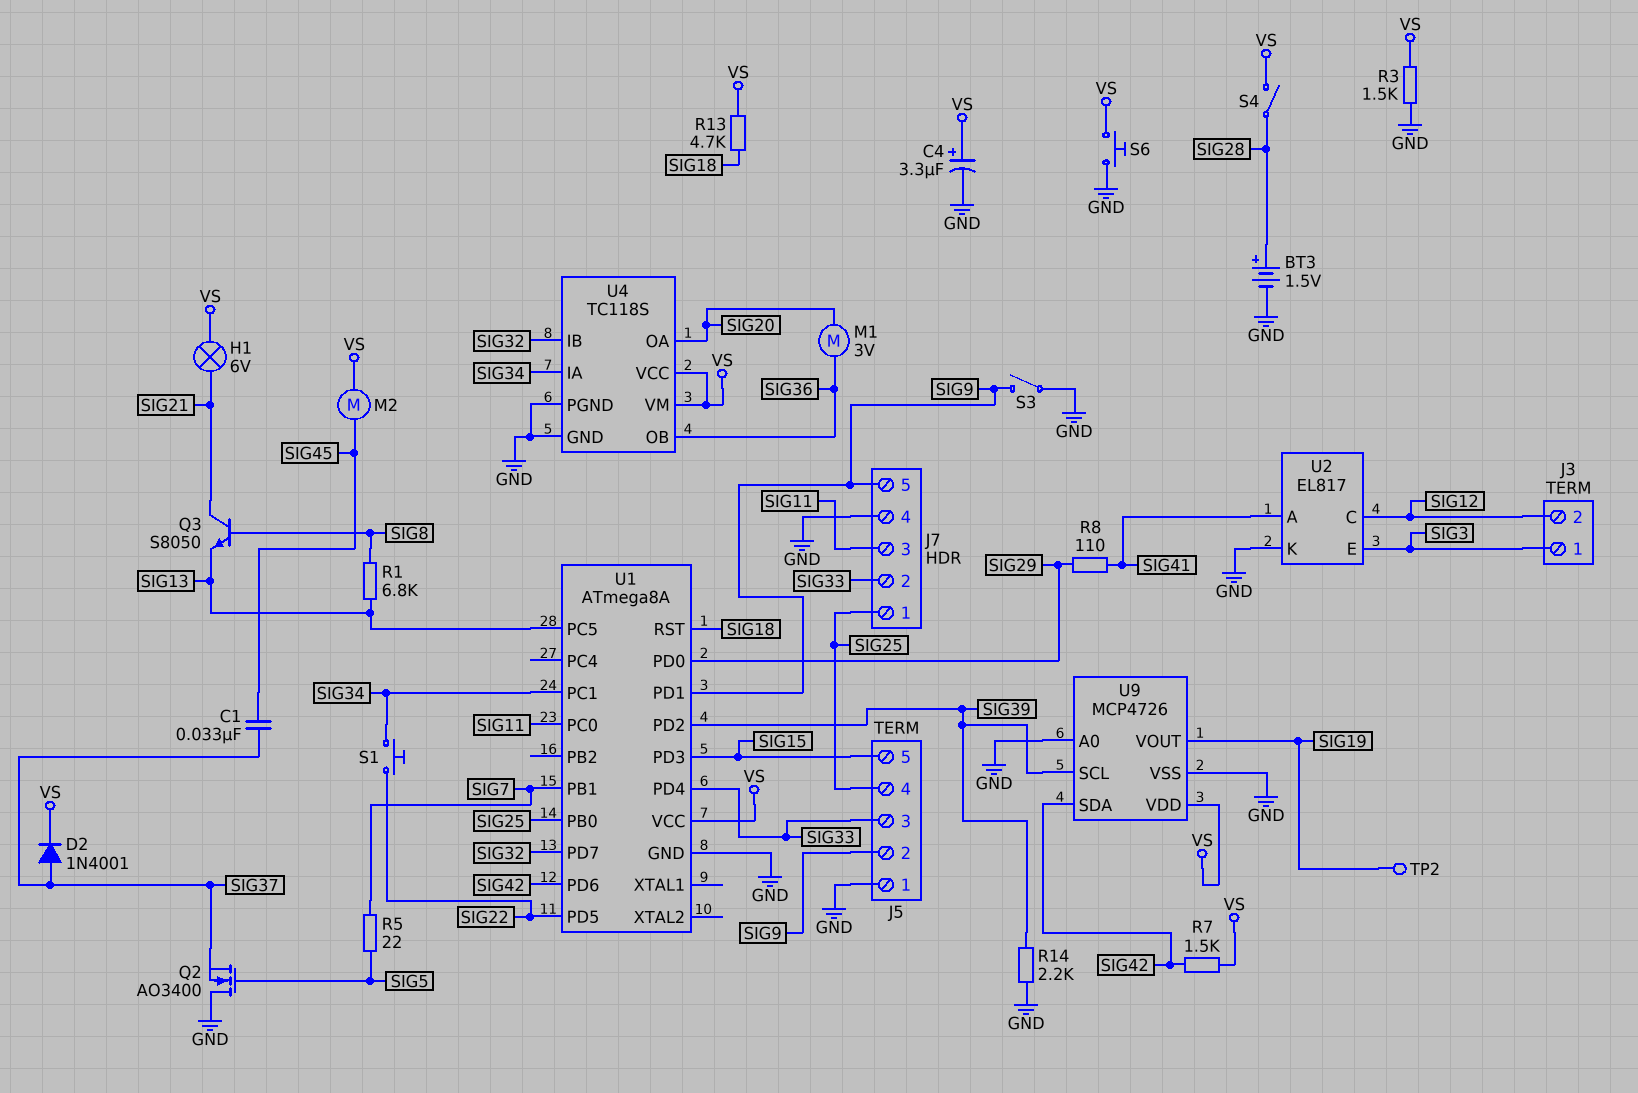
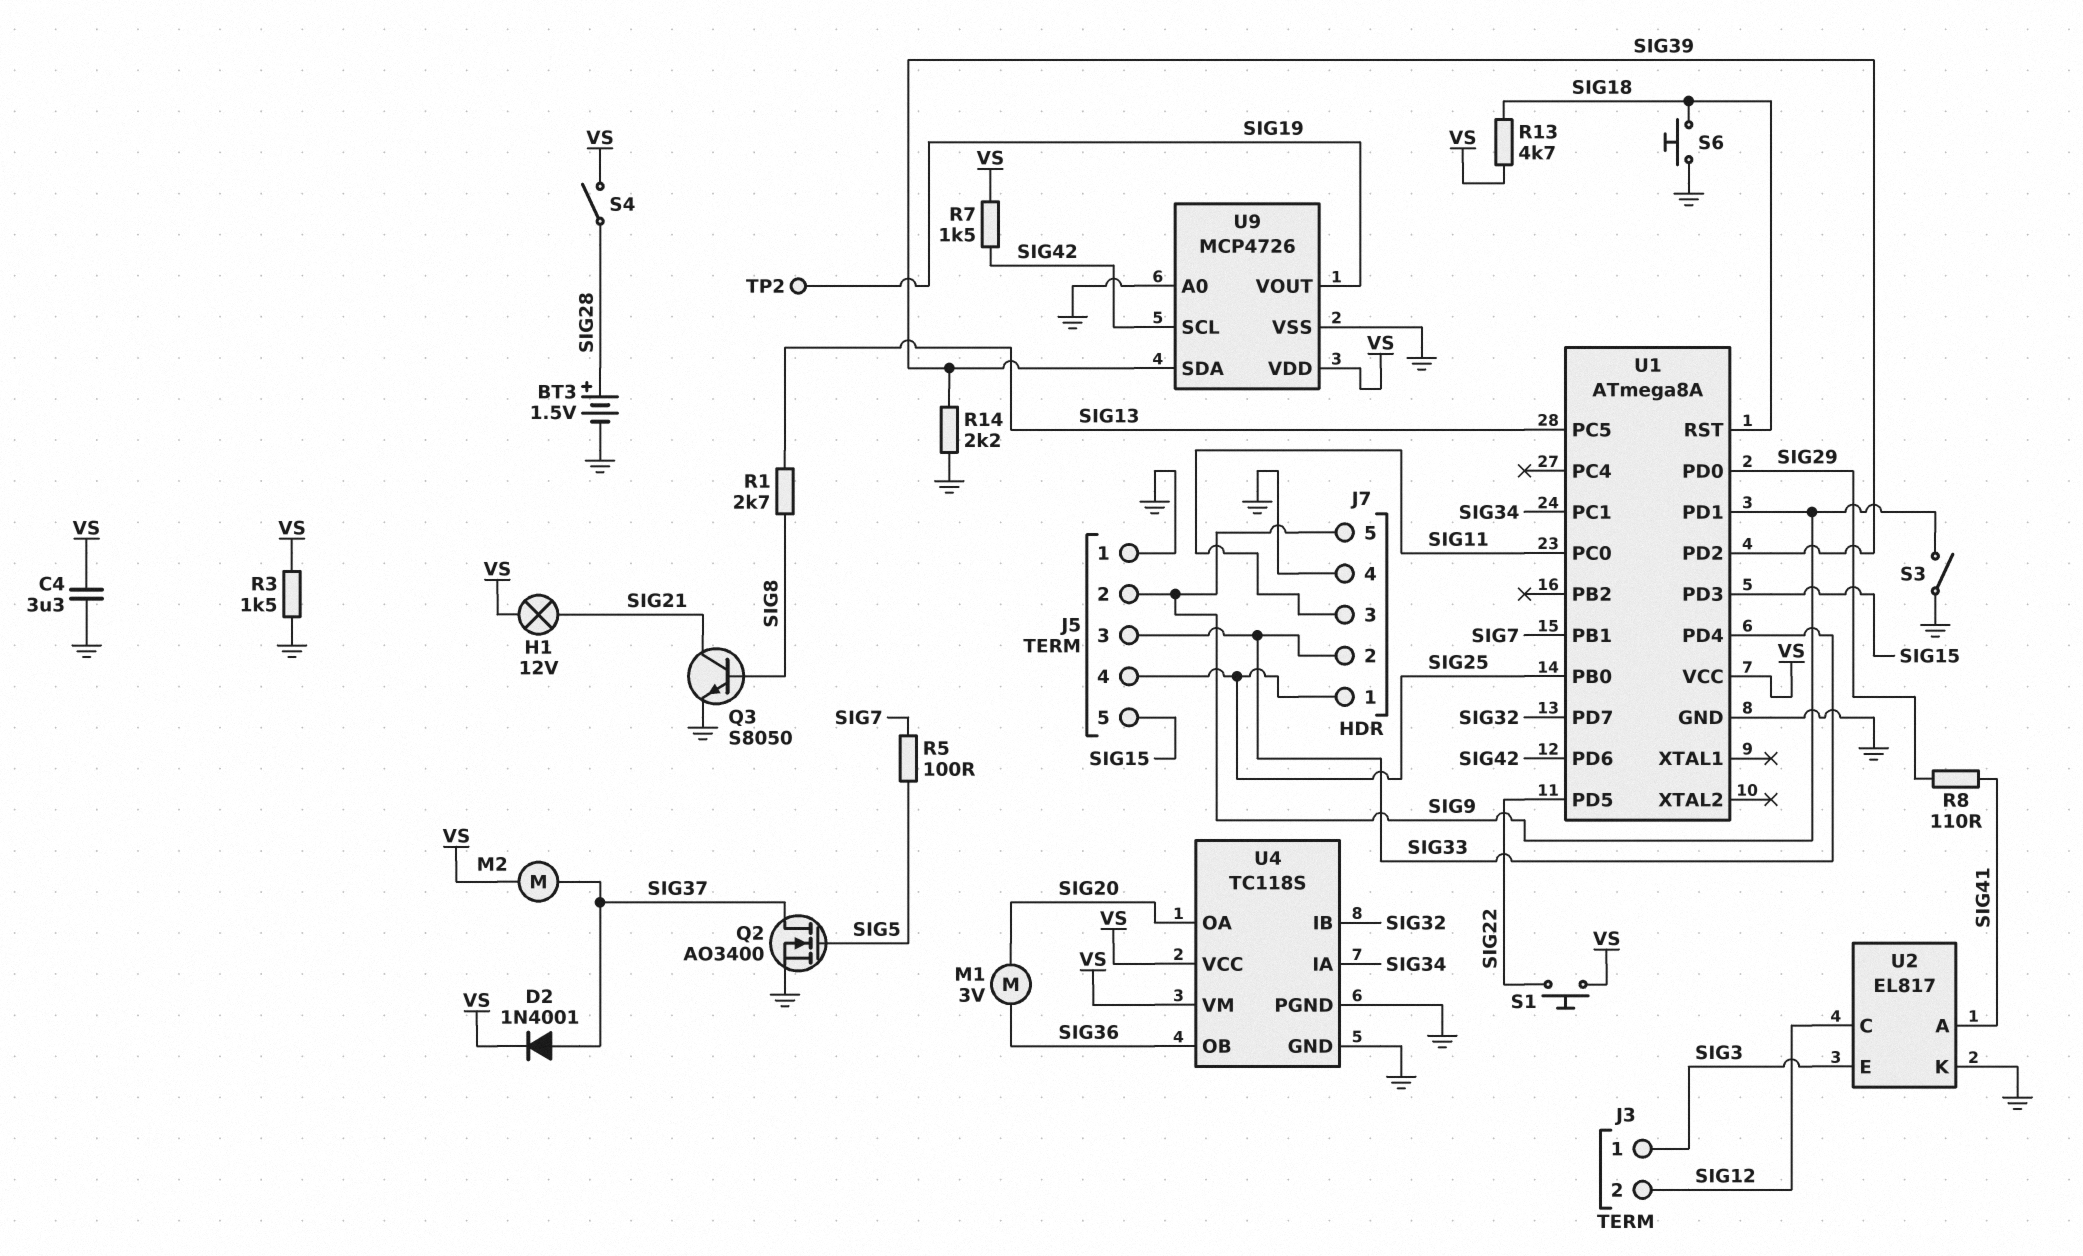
C1: 33nF (SIG37, SIG45) -> none
C4: 3.3uF (plus VS, minus GND) -> 3.3uF (GND, VS)
H1: lamp 6V (SIG21, VS) -> lamp 12V (SIG21, VS)
M2: motor (SIG45, VS) -> motor (SIG37, VS)
Q2: NMOS AO3400 (G SIG5, D GND, S SIG37) -> NMOS AO3400 (G SIG5, D SIG37, S GND)
Q3: NPN S8050 (B SIG8, C SIG21, E SIG13) -> NPN S8050 (B SIG8, C SIG21, E GND)
R1: 6.8k (SIG8, SIG13) -> 2.7k (SIG8, SIG13)
R5: 22 (SIG5, SIG7) -> 100 (SIG5, SIG7)
S1: button (SIG22, SIG34) -> button (SIG22, VS)
S6: button (GND, VS) -> button (GND, SIG18)
U9 pin SCL: SIG39 -> SIG42
U9 pin SDA: SIG42 -> SIG39

